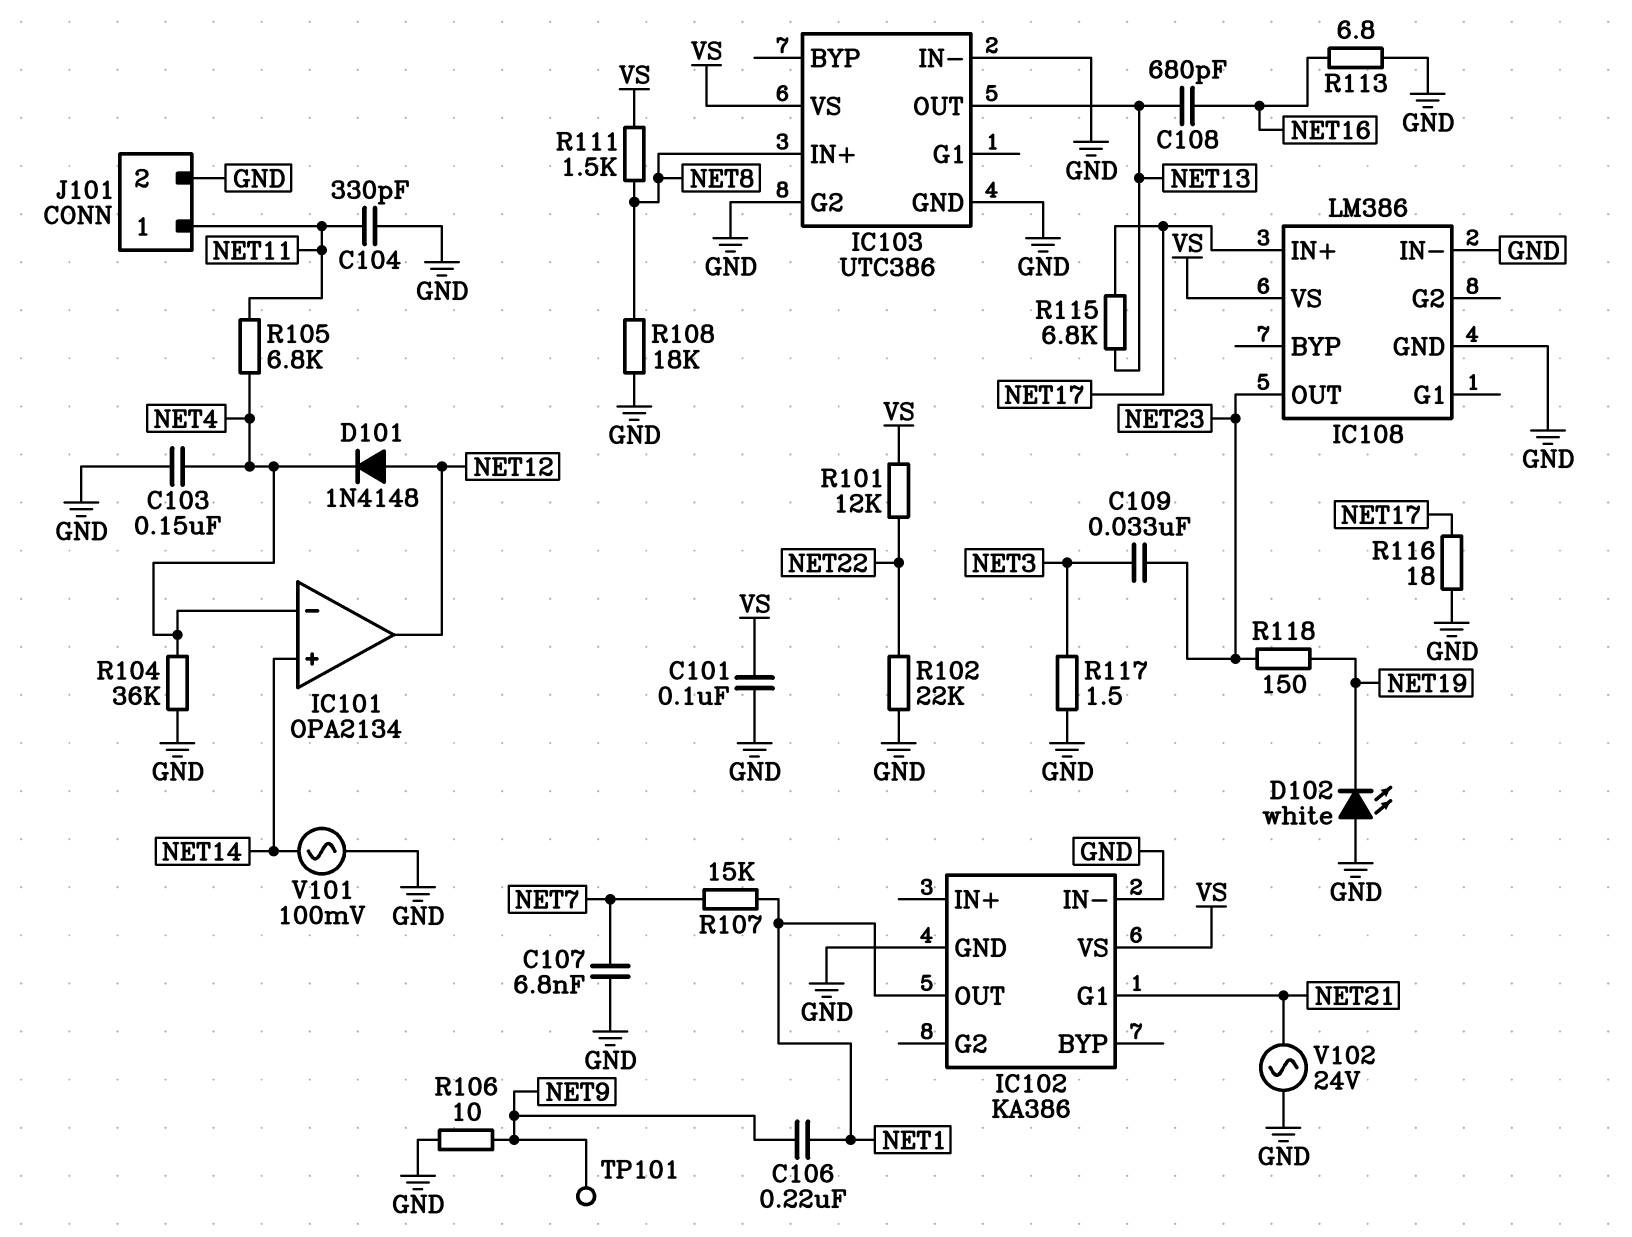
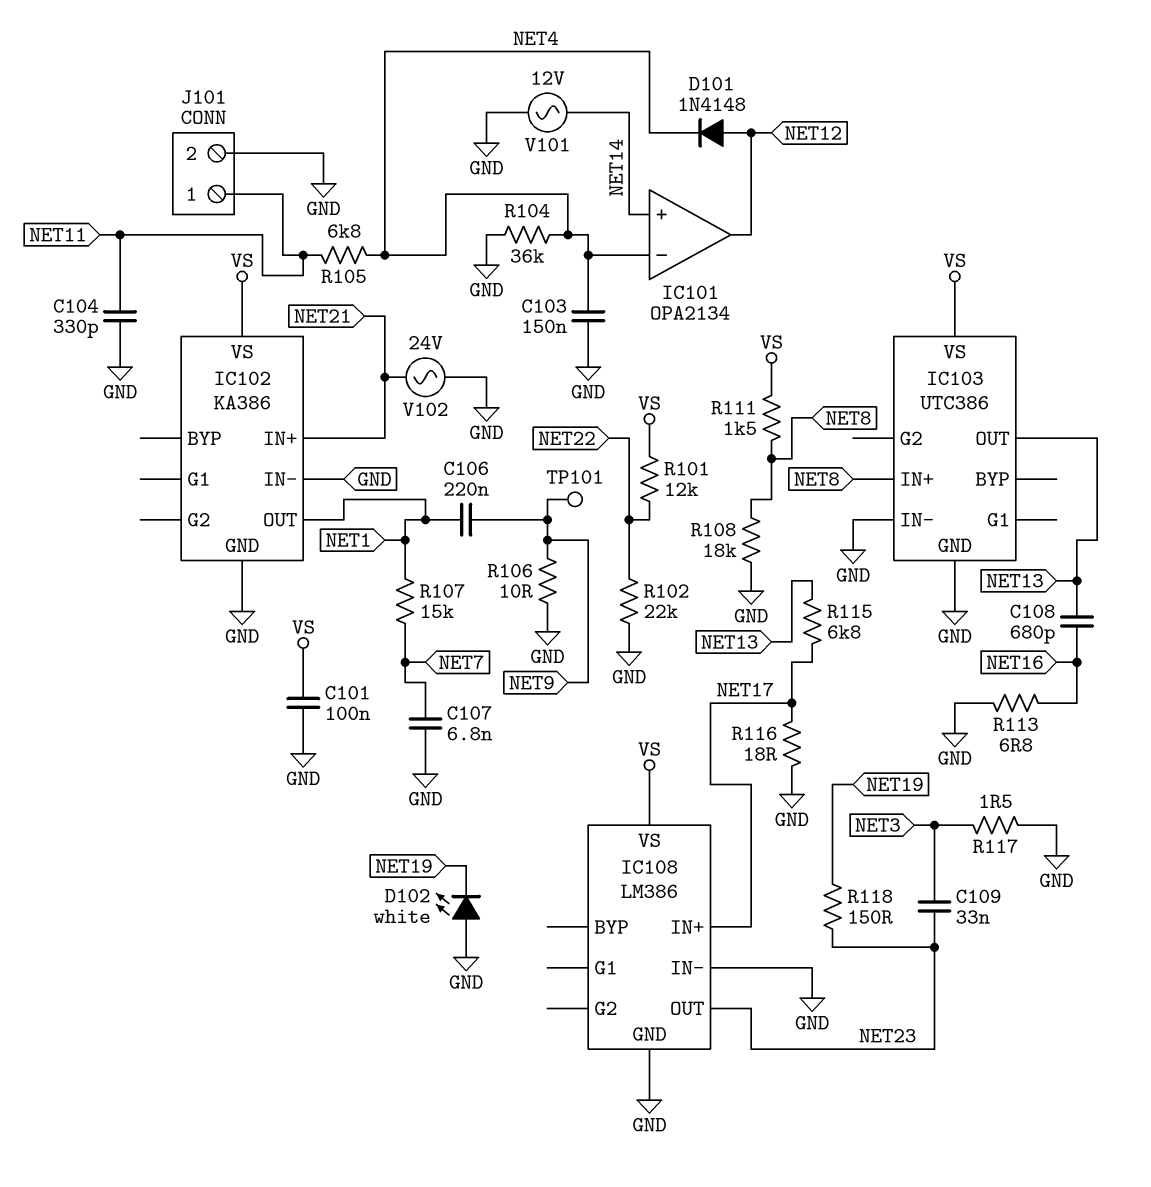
IC102 pin G1: NET21 -> none
IC102 pin IN+: none -> NET21
IC103 pin G2: GND -> none
V101: AC 100mV (GND, NET14) -> AC 12V (GND, NET14)

